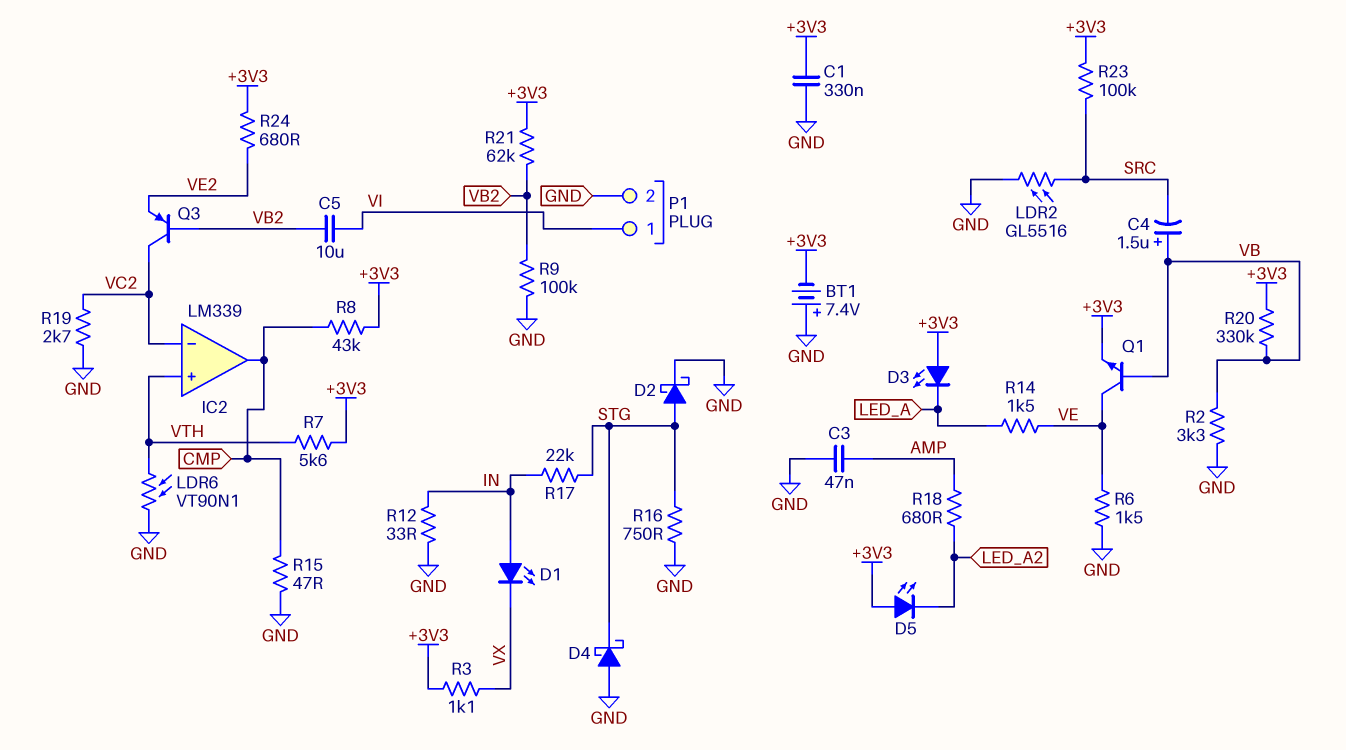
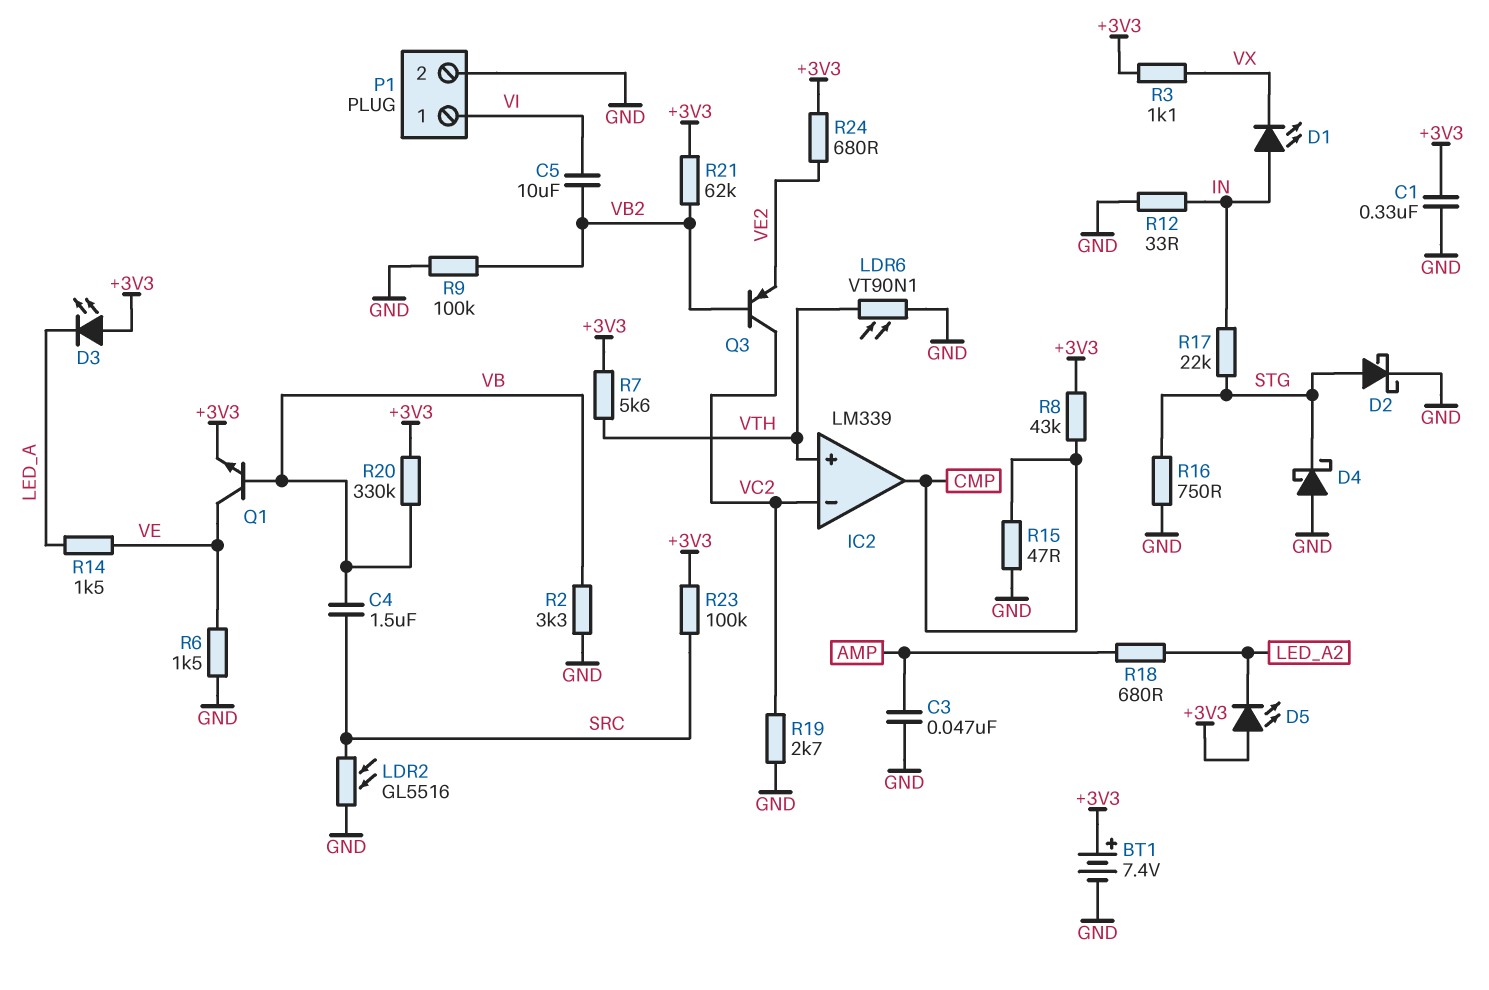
BT1: 7.4V (plus GND, minus +3V3) -> 7.4V (plus +3V3, minus GND)
C4: 1.5uF (plus VB, minus SRC) -> 1.5uF (SRC, VB)

